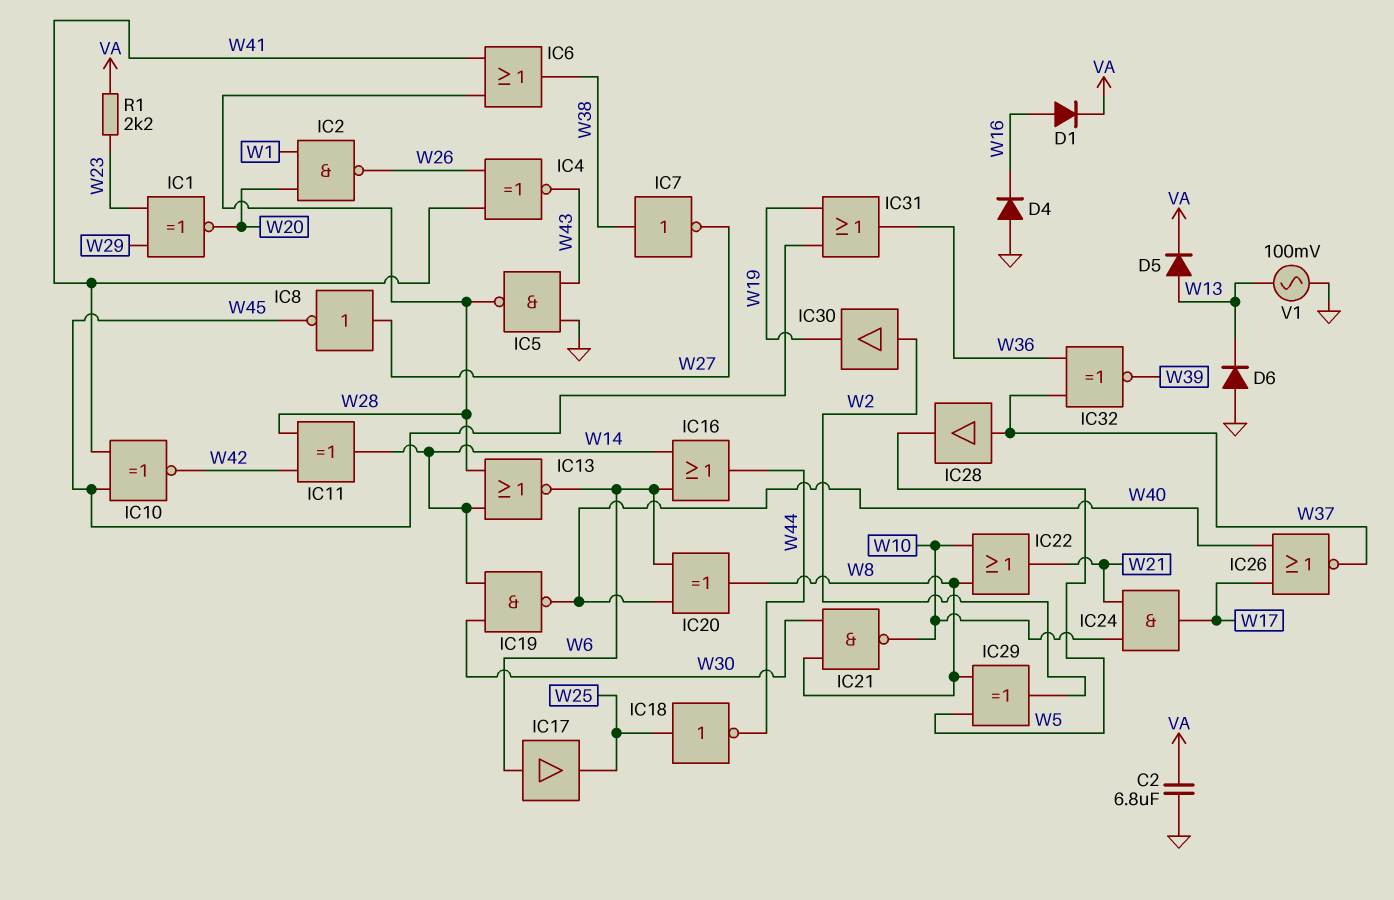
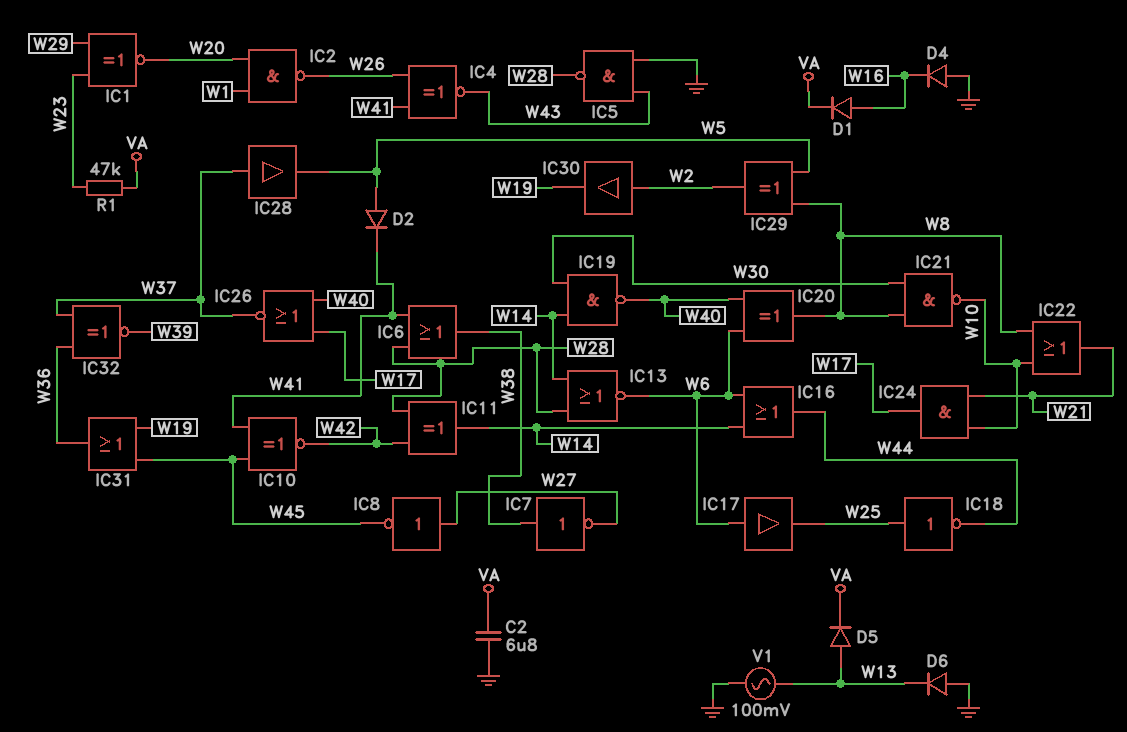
D2: none -> diode (A W5, K W41)
R1: 2.2k (VA, W23) -> 47k (VA, W23)

